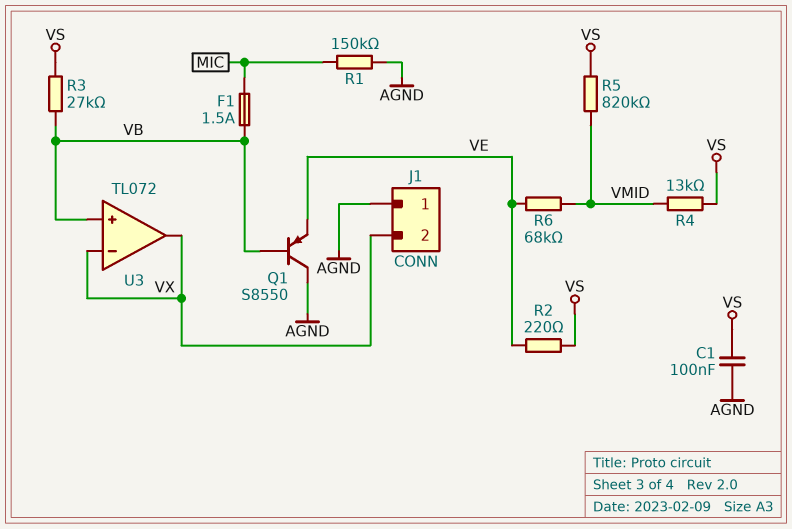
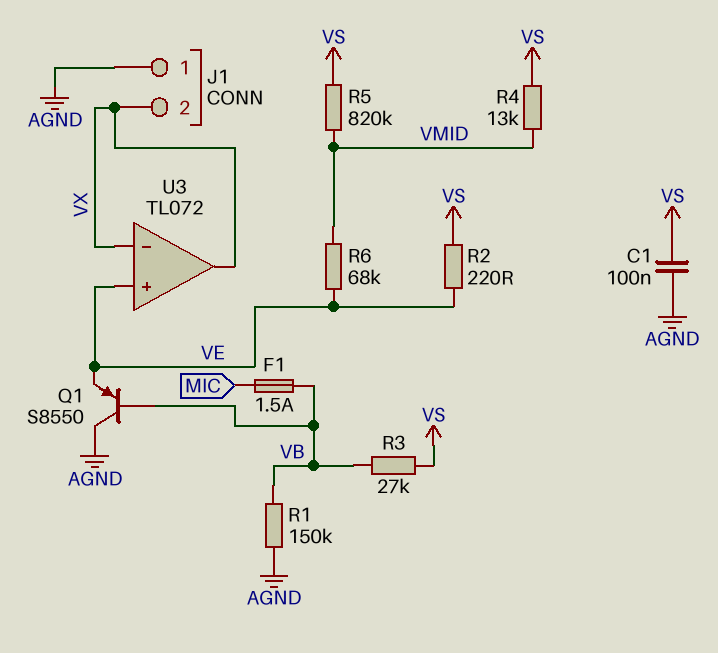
R1: 150k (AGND, MIC) -> 150k (AGND, VB)
U3 pin in+: VB -> VE

